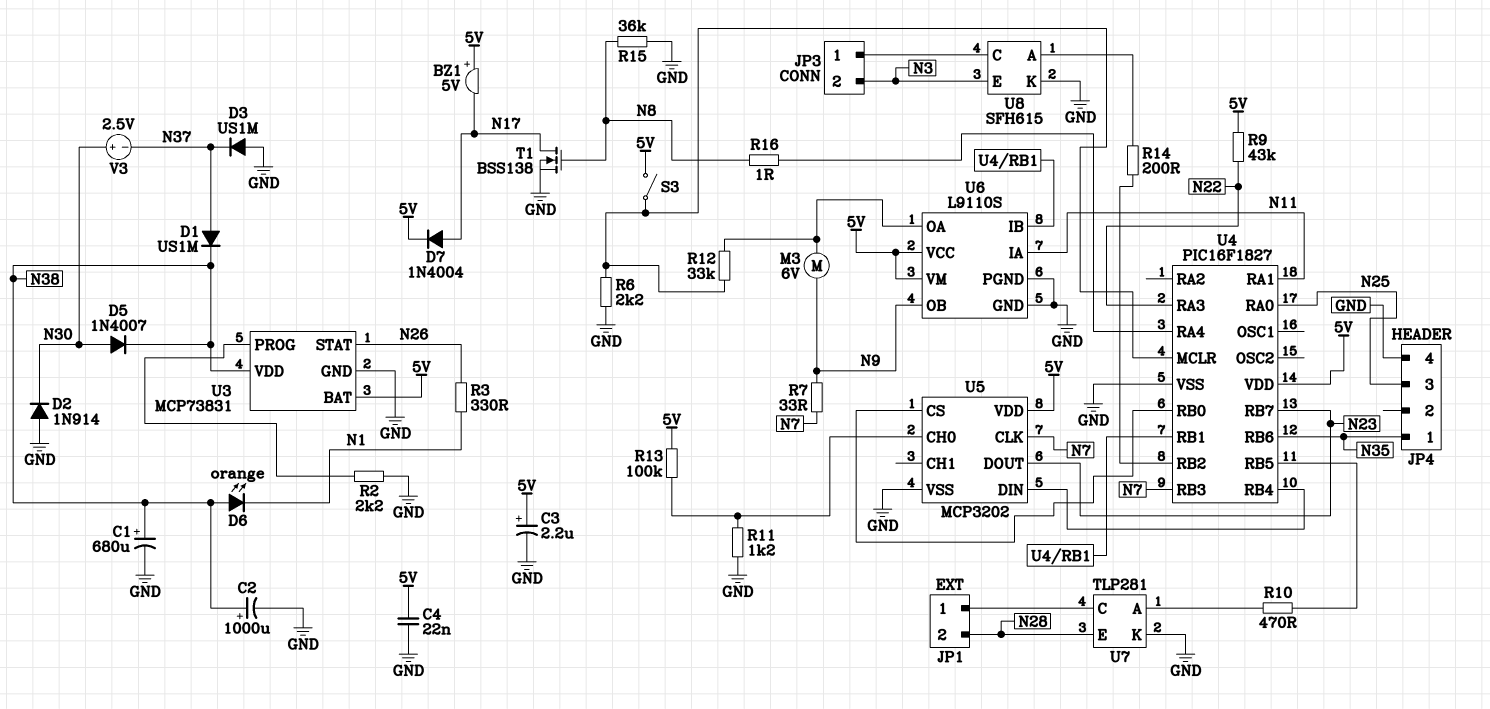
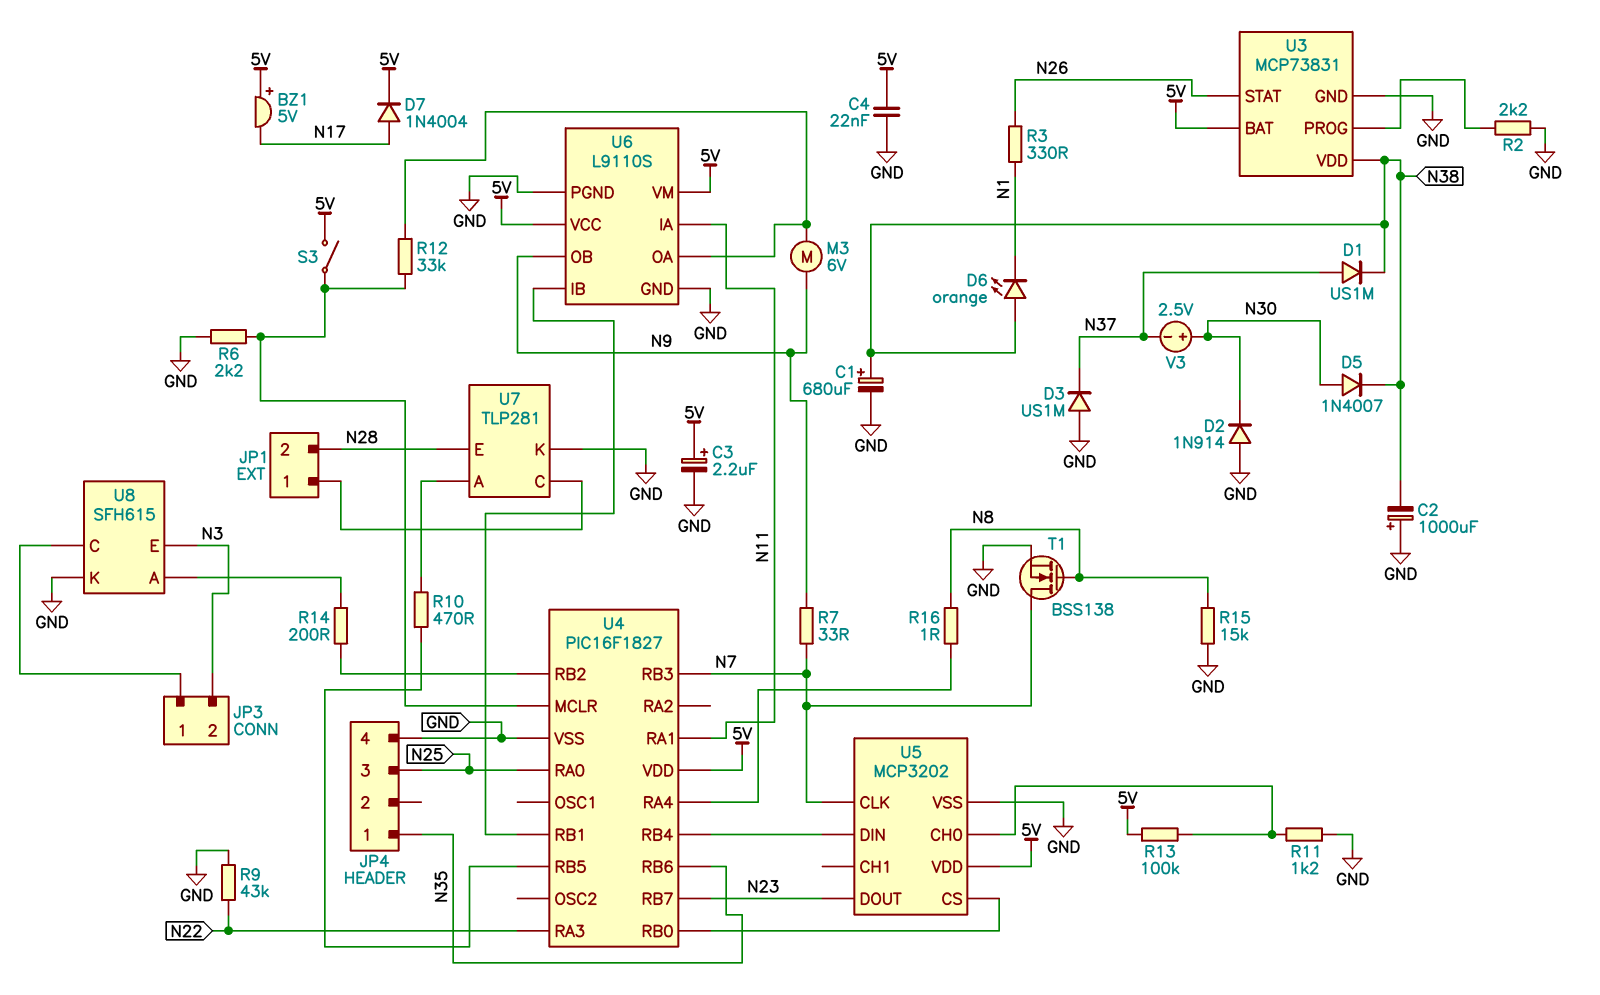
C2: 1000uF (plus N38, minus GND) -> 1000uF (plus GND, minus N38)
R9: 43k (5V, N22) -> 43k (GND, N22)
R15: 36k (GND, N8) -> 15k (GND, N8)
T1: NMOS BSS138 (G N8, D N17, S GND) -> NMOS BSS138 (G N8, D N7, S GND)

